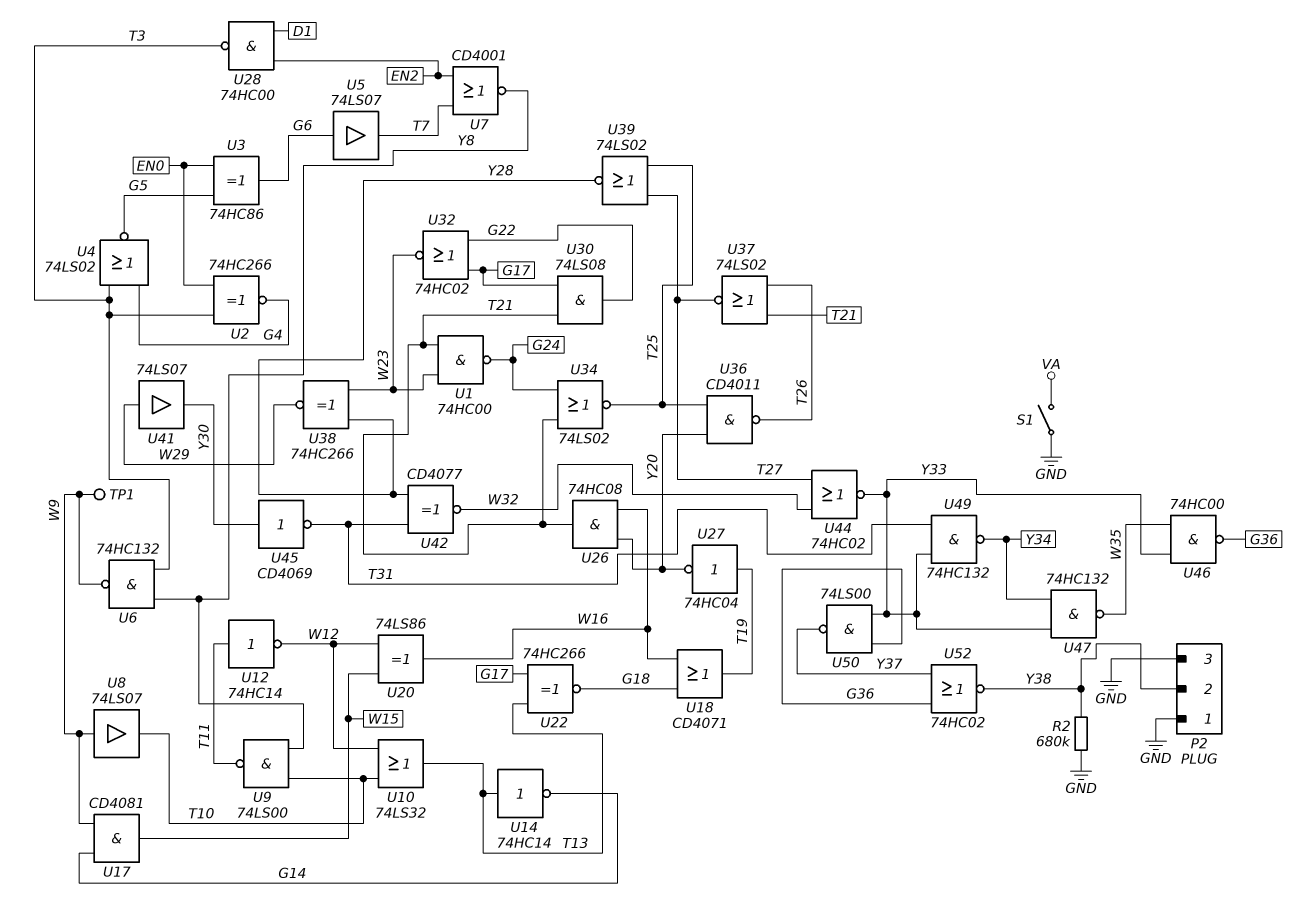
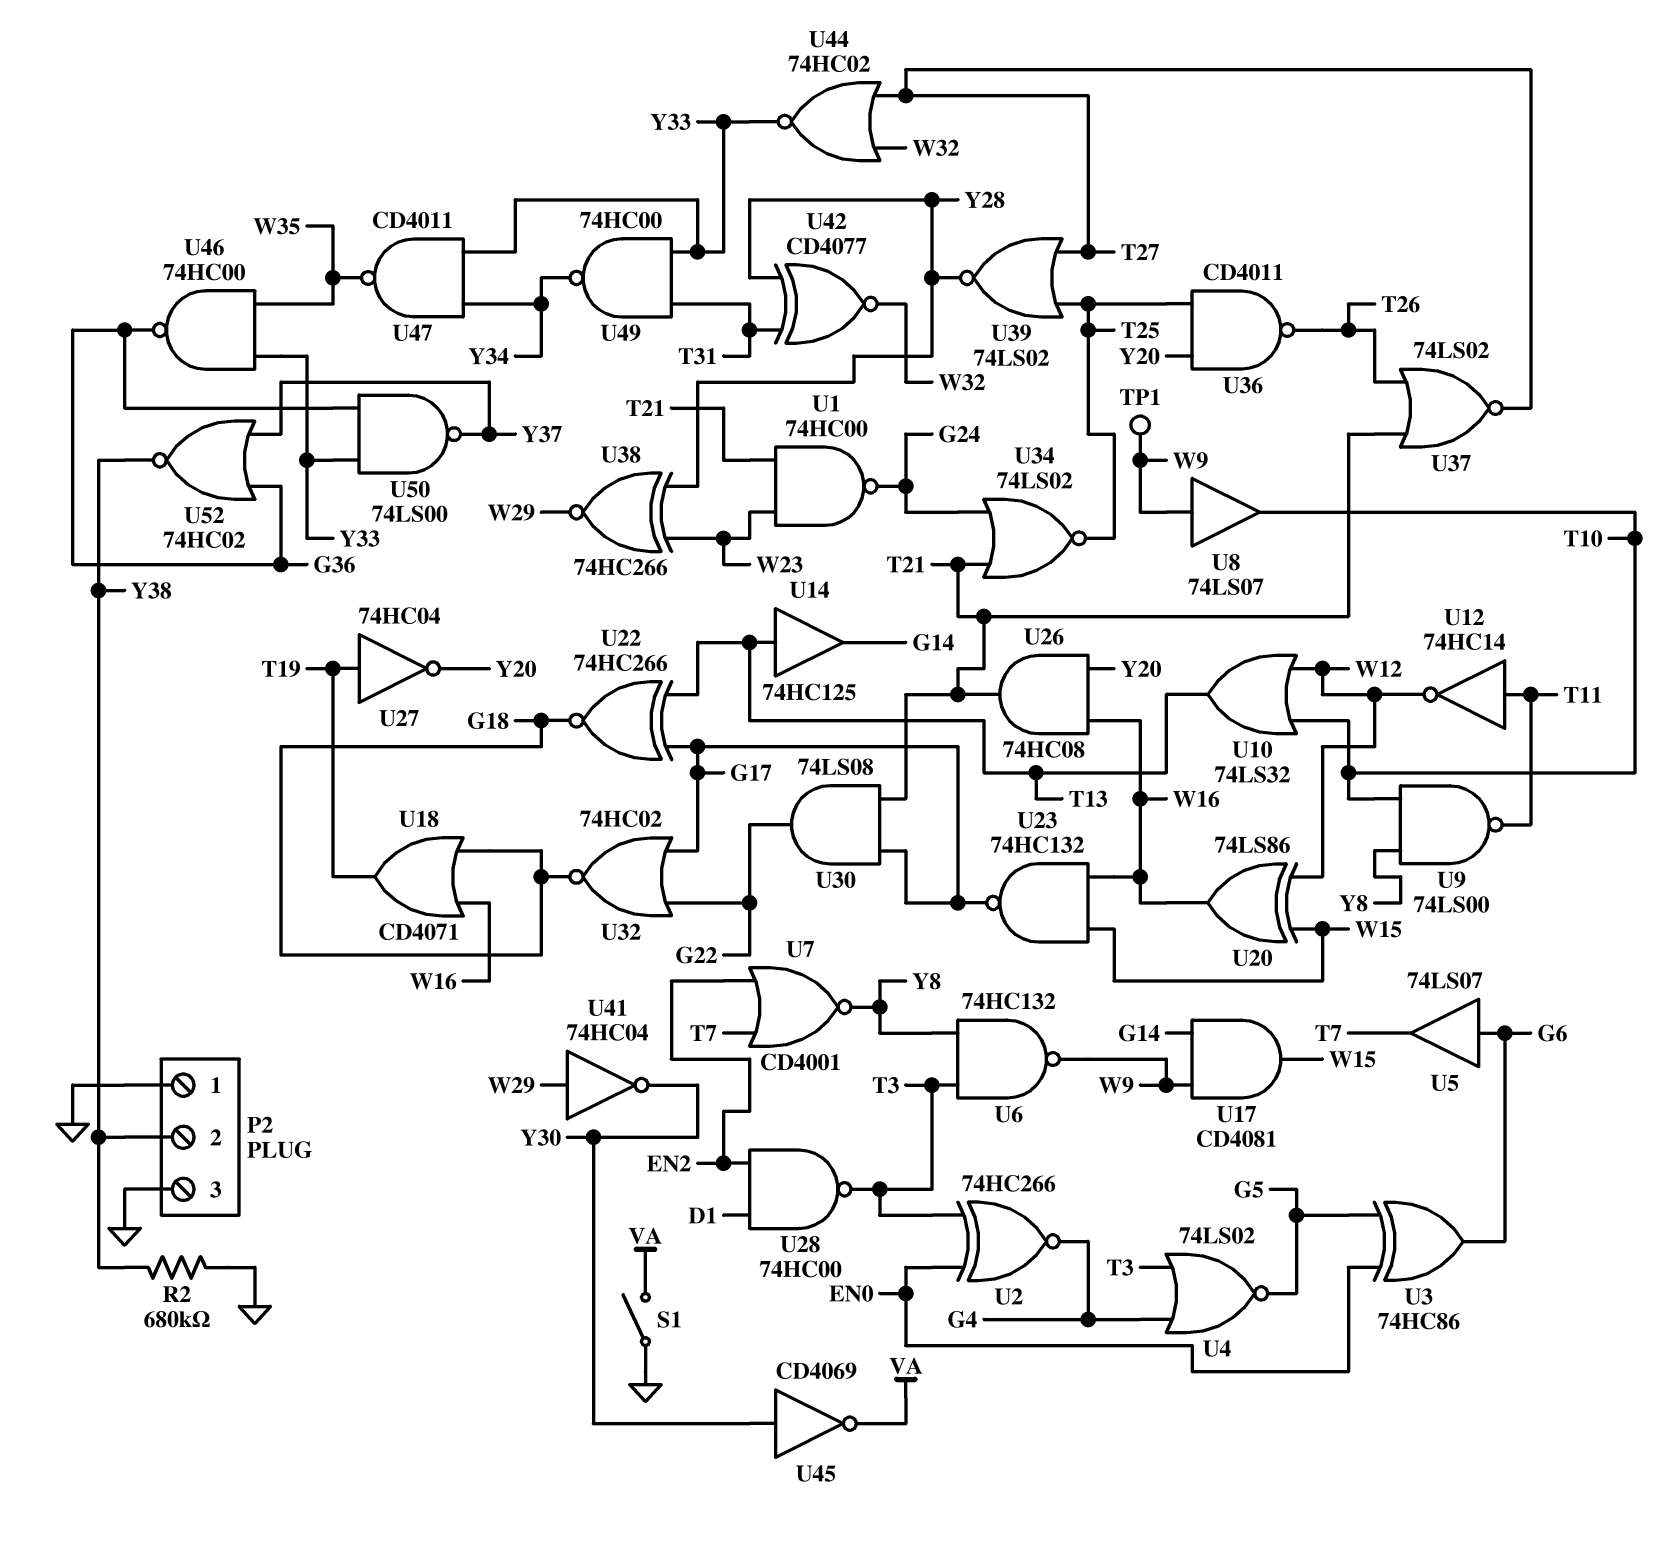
U14: NOT 74HC14 (in T13, out G14) -> buffer 74HC125 (in T13, out G14)
U23: none -> NAND 74HC132 (in W15, in W16, out G17)
U32: NOR 74HC02 (in G17, in G22, out W23) -> NOR 74HC02 (in G17, in G22, out G18)
U41: buffer 74LS07 (in W29, out Y30) -> NOT 74HC04 (in W29, out Y30)
U45: NOT CD4069 (in Y30, out T31) -> NOT CD4069 (in Y30, out VA)
U47: NAND 74HC132 (in Y33, in Y34, out W35) -> NAND CD4011 (in Y33, in Y34, out W35)
U49: NAND 74HC132 (in T31, in Y33, out Y34) -> NAND 74HC00 (in T31, in Y33, out Y34)

